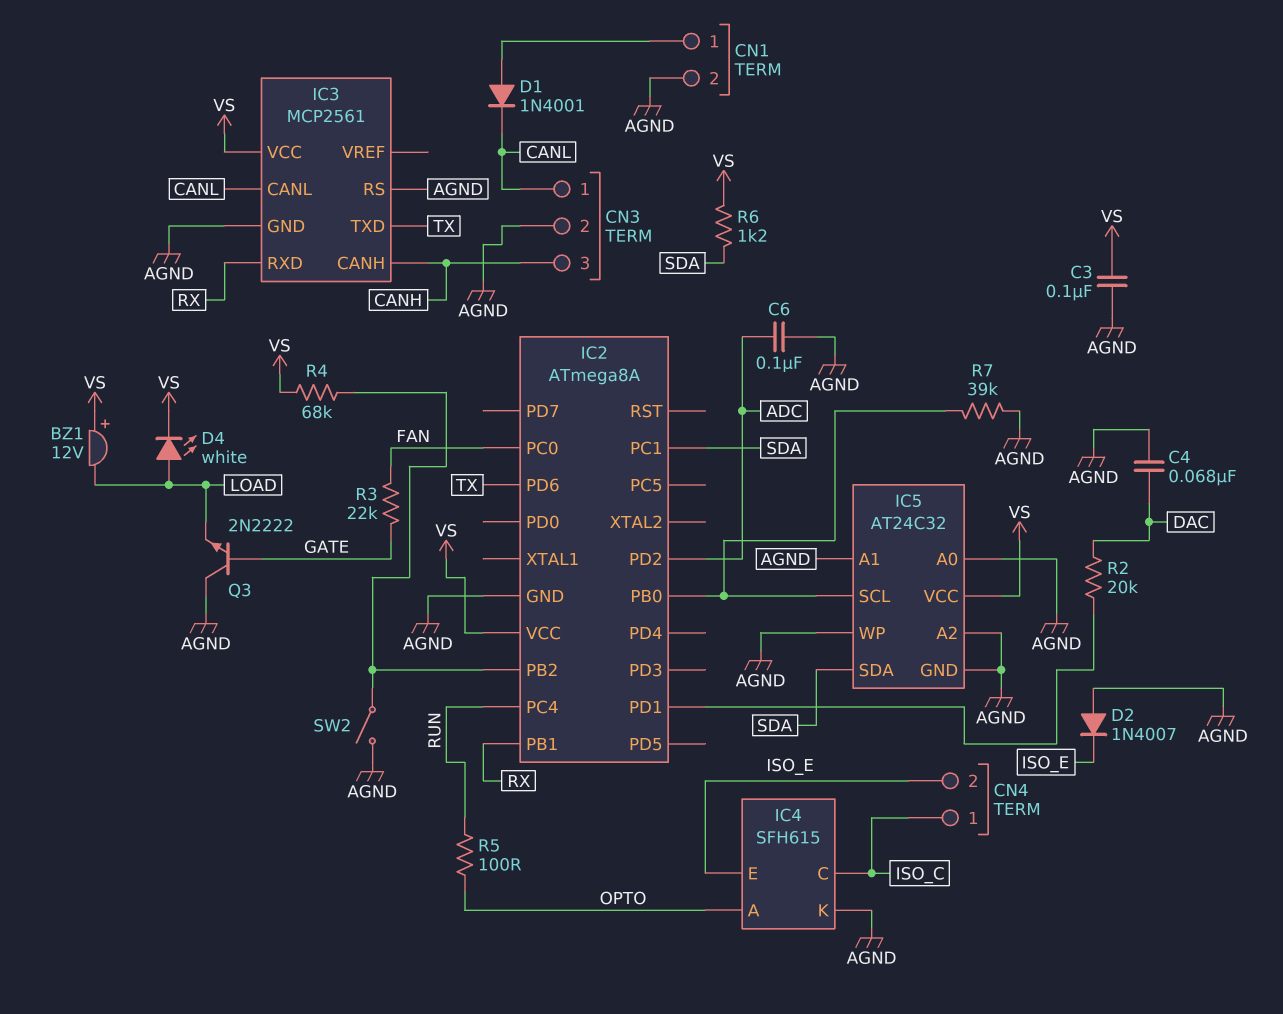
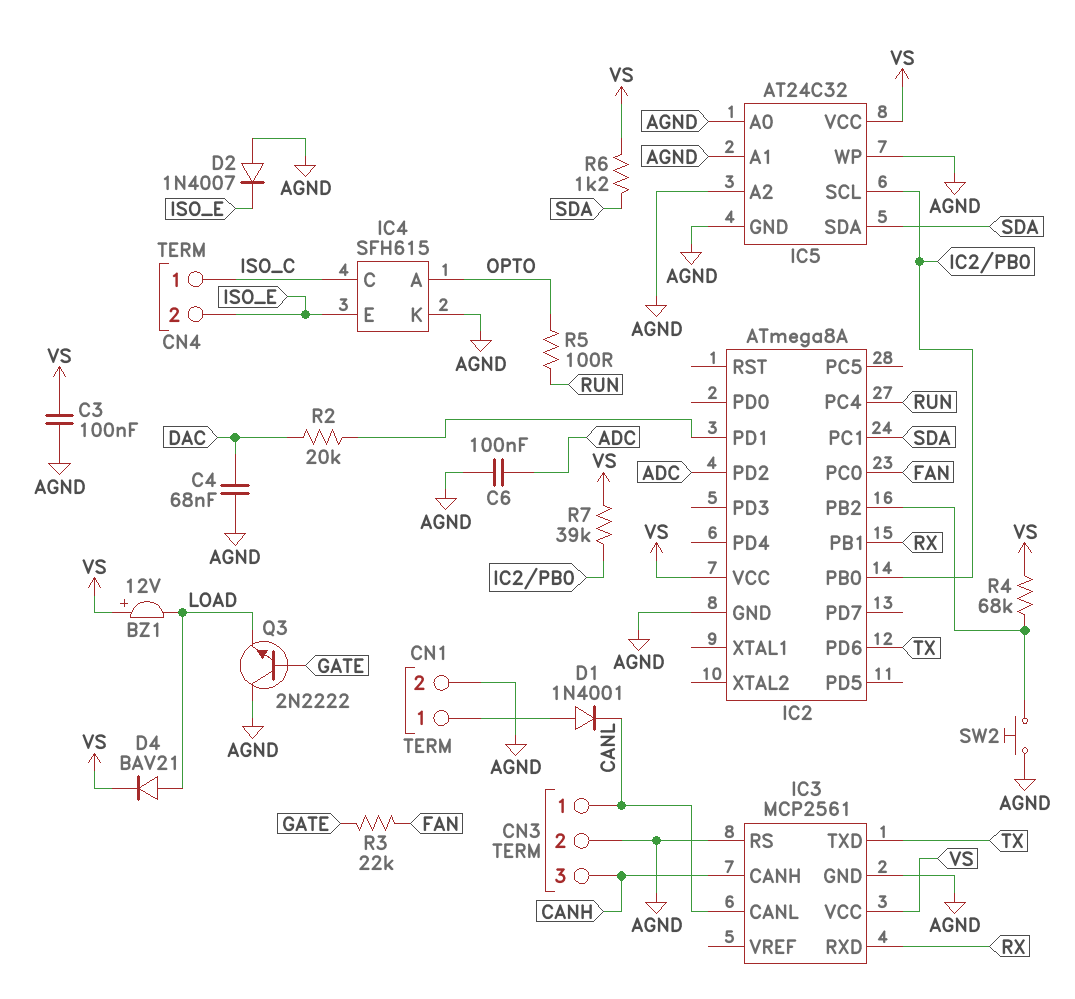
D4: LED white (A LOAD, K VS) -> diode BAV21 (A LOAD, K VS)
R7: 39k (AGND, IC2/PB0) -> 39k (IC2/PB0, VS)
SW2: switch (AGND, IC2/PB2) -> button (AGND, IC2/PB2)

